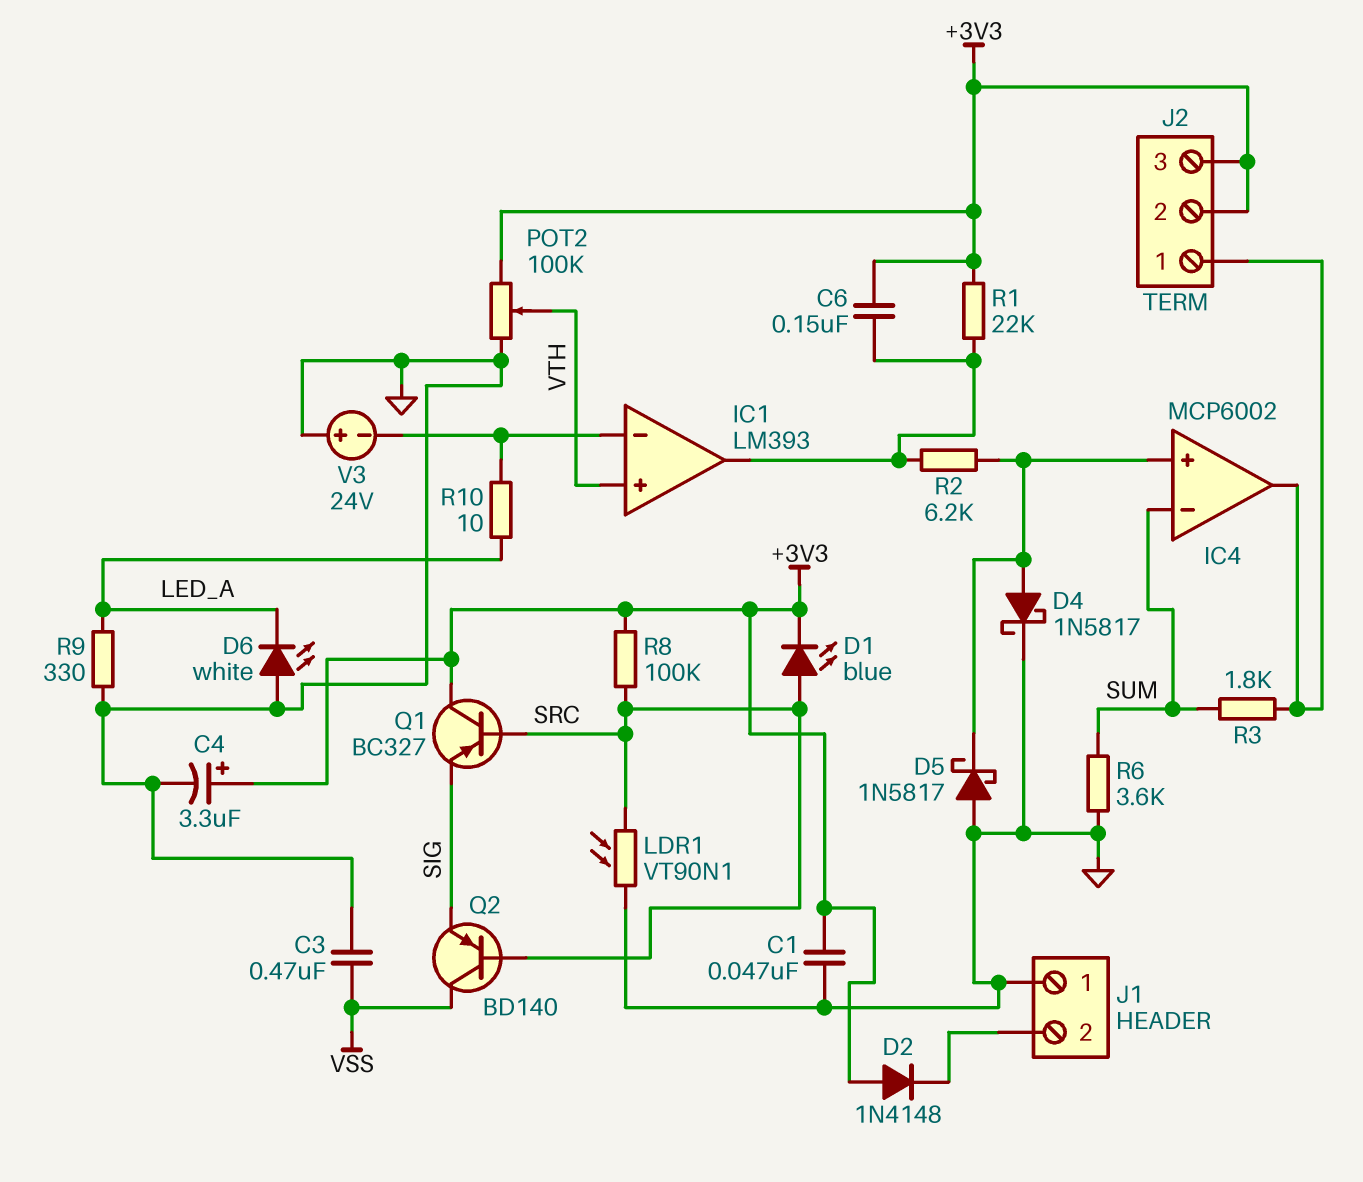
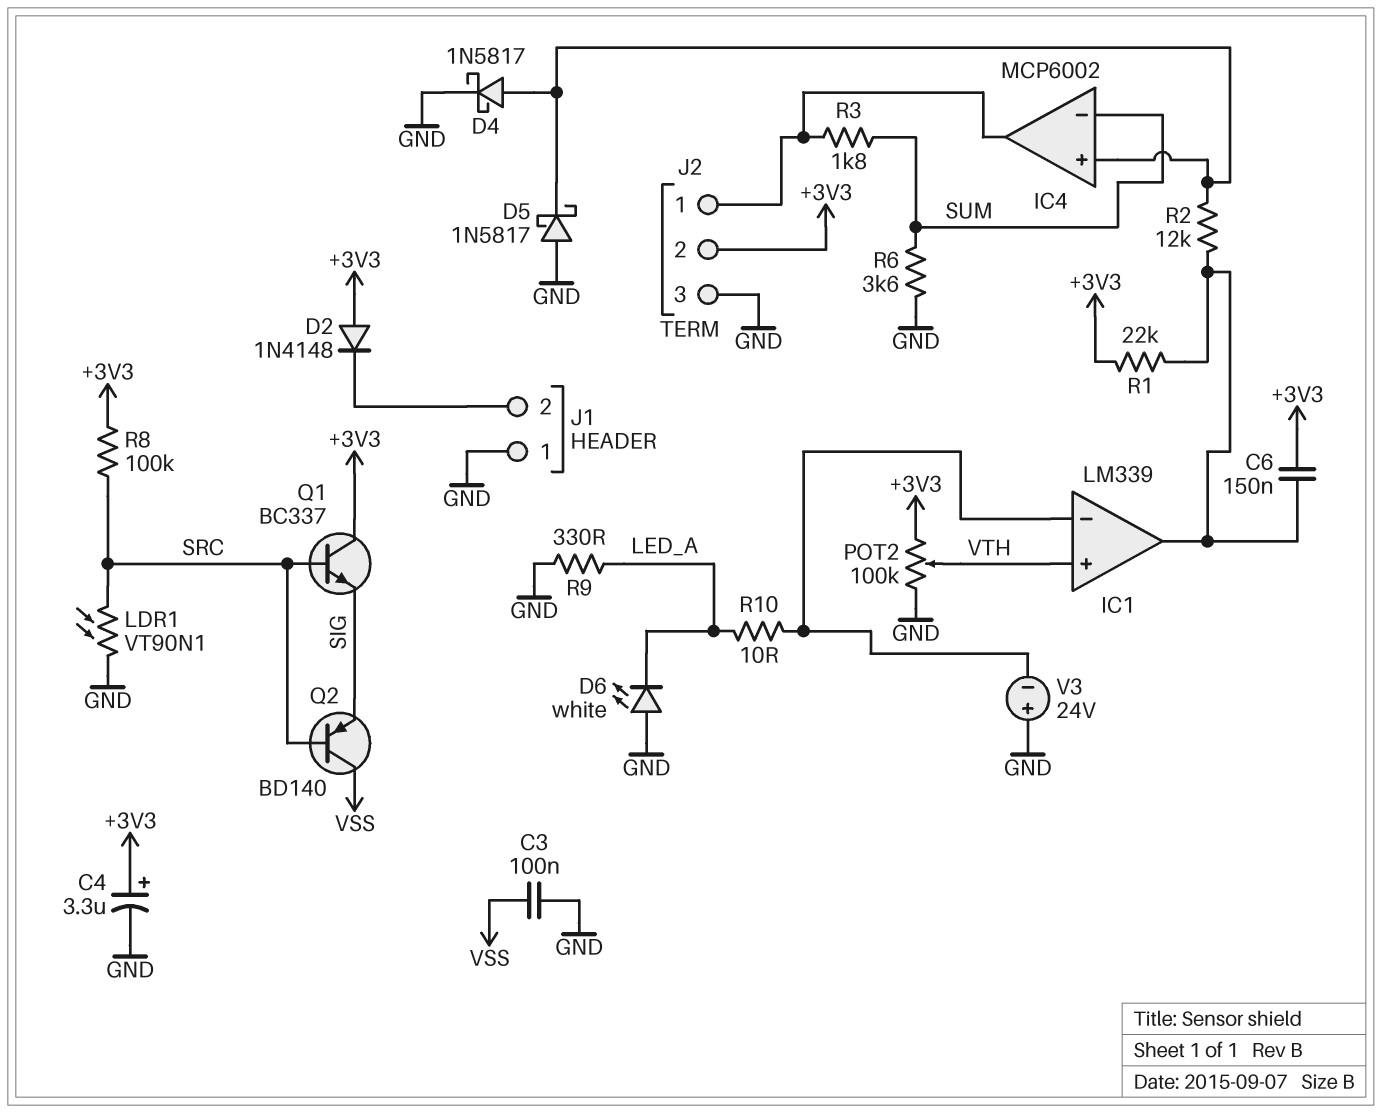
C1: 47nF (+3V3, GND) -> none
C3: 470nF (GND, VSS) -> 100nF (GND, VSS)
D1: LED blue (A SRC, K +3V3) -> none
IC1: LM393 -> LM339
J2 pin 3: +3V3 -> GND
Q1: PNP BC327 (B SRC, C +3V3, E SIG) -> NPN BC337 (B SRC, C +3V3, E SIG)
R2: 6.2k (IC1/out, IC4/in+) -> 12k (IC1/out, IC4/in+)

